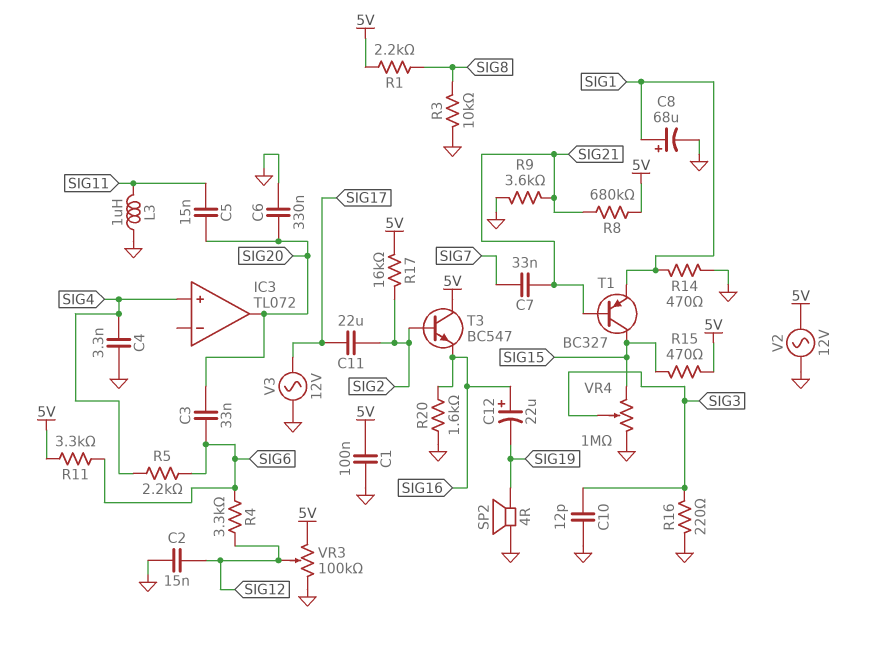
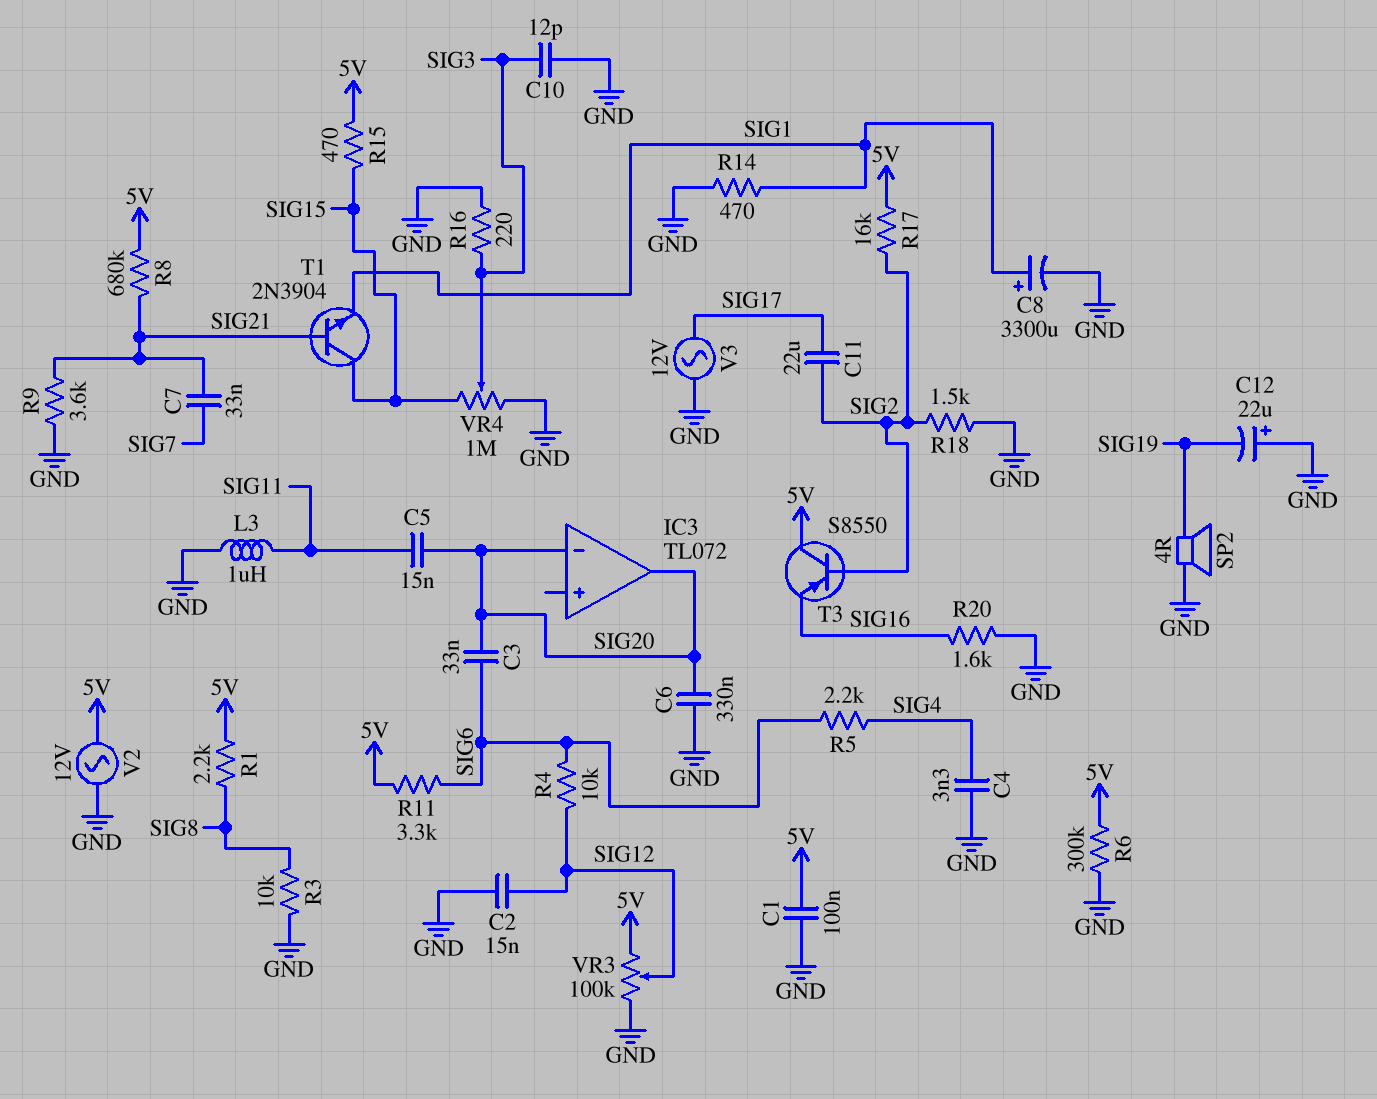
C8: 68uF (plus SIG1, minus GND) -> 3300uF (plus SIG1, minus GND)
C12: 22uF (plus SIG16, minus SIG19) -> 22uF (plus GND, minus SIG19)
IC3 pin in+: SIG4 -> none
IC3 pin in-: none -> SIG20
R4: 3.3k (SIG6, SIG12) -> 10k (SIG6, SIG12)
R6: none -> 300k (5V, GND)
R18: none -> 1.5k (GND, SIG2)
T1: PNP BC327 (B SIG21, C SIG15, E SIG1) -> NPN 2N3904 (B SIG21, C SIG15, E SIG1)
T3: NPN BC547 (B SIG2, C 5V, E SIG16) -> PNP S8550 (B SIG2, C 5V, E SIG16)

